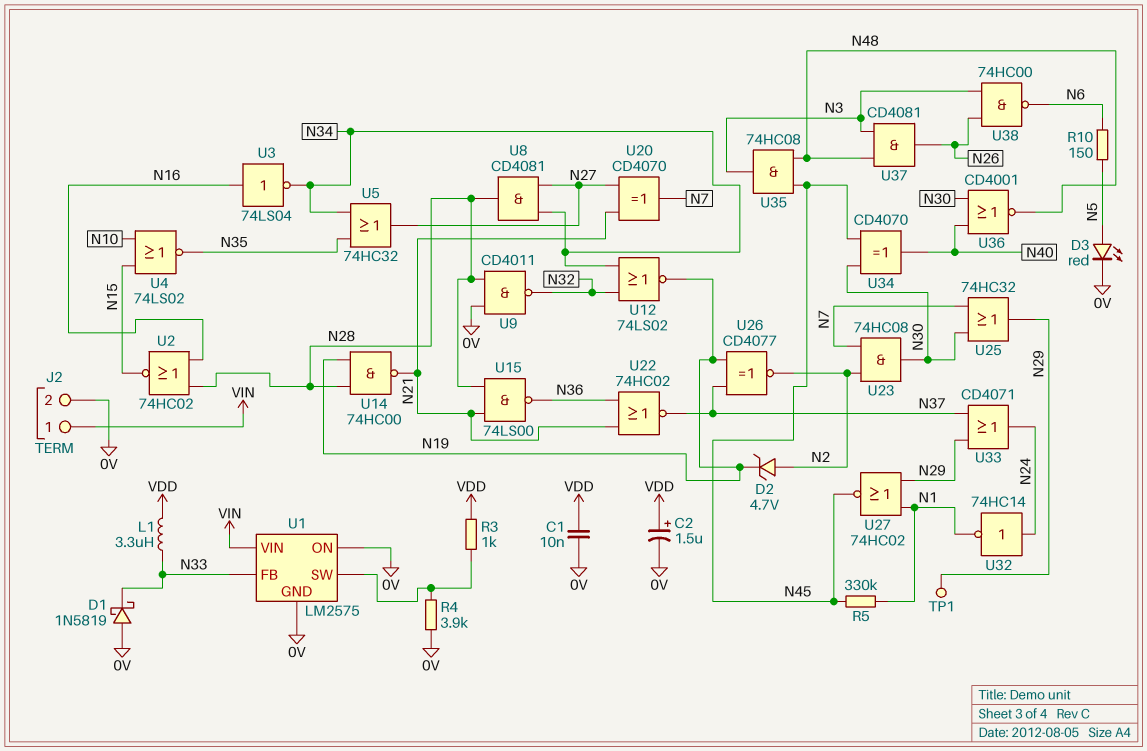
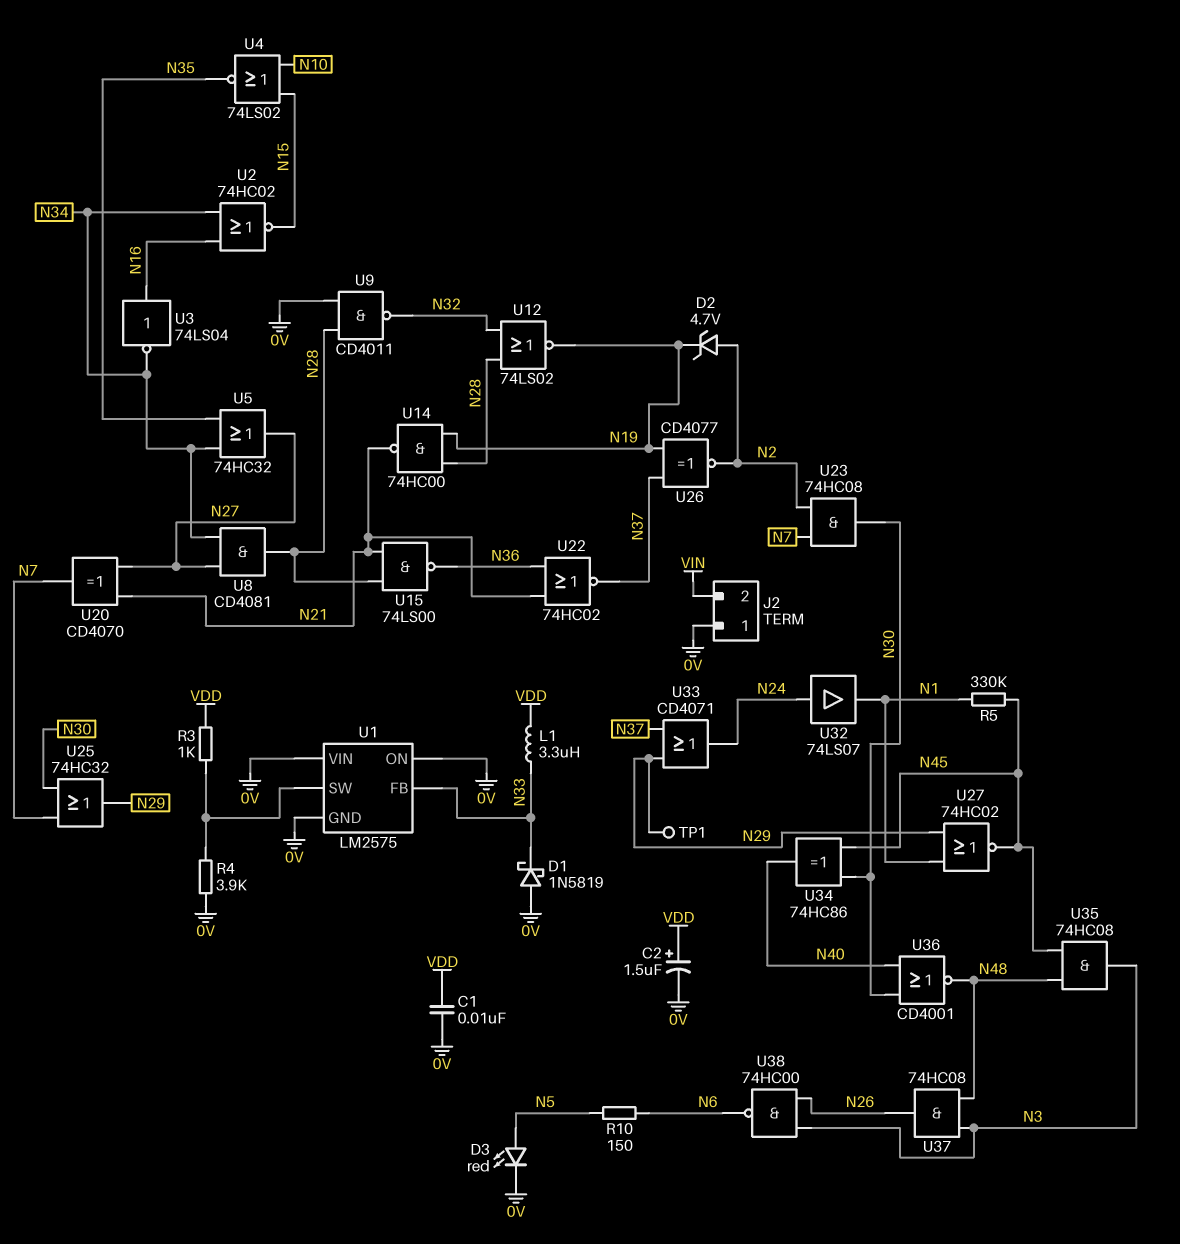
J2 pin 1: VIN -> 0V
J2 pin 2: 0V -> VIN
U1 pin VIN: VIN -> 0V
U2: NOR 74HC02 (in N16, in N28, out N15) -> NOR 74HC02 (in N16, in N34, out N15)
U12: NOR 74LS02 (in N32, in N34, out N19) -> NOR 74LS02 (in N28, in N32, out N19)
U32: NOT 74HC14 (in N24, out N1) -> buffer 74LS07 (in N24, out N1)
U34: XOR CD4070 (in N30, in N45, out N40) -> XOR 74HC86 (in N30, in N45, out N40)
U37: AND CD4081 (in N3, in N48, out N26) -> AND 74HC08 (in N3, in N48, out N26)

